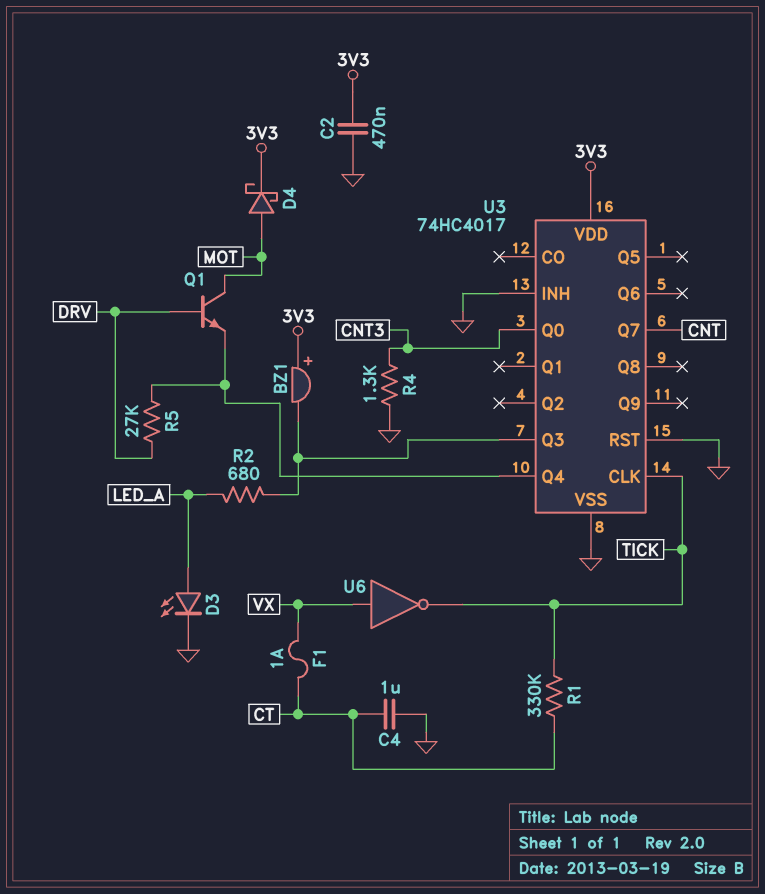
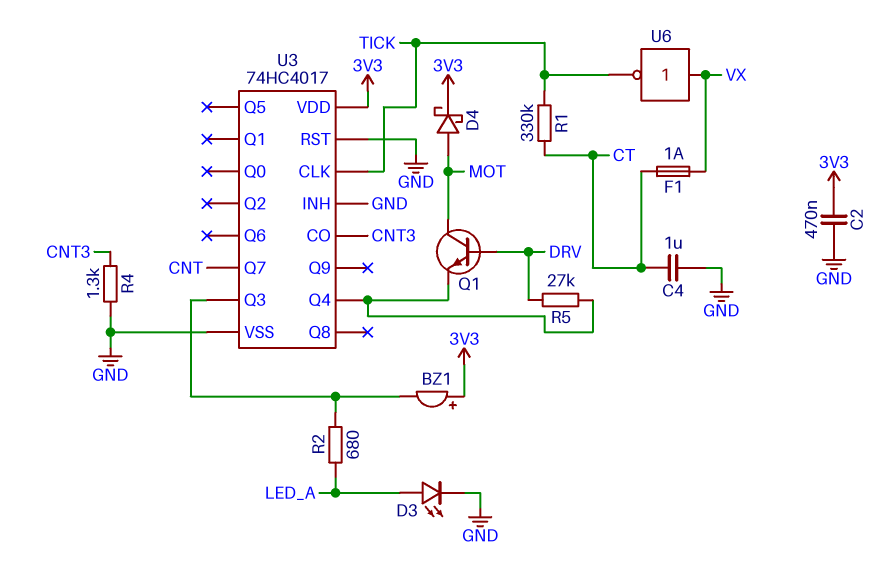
U3 pin CO: none -> CNT3
U3 pin Q0: CNT3 -> none

